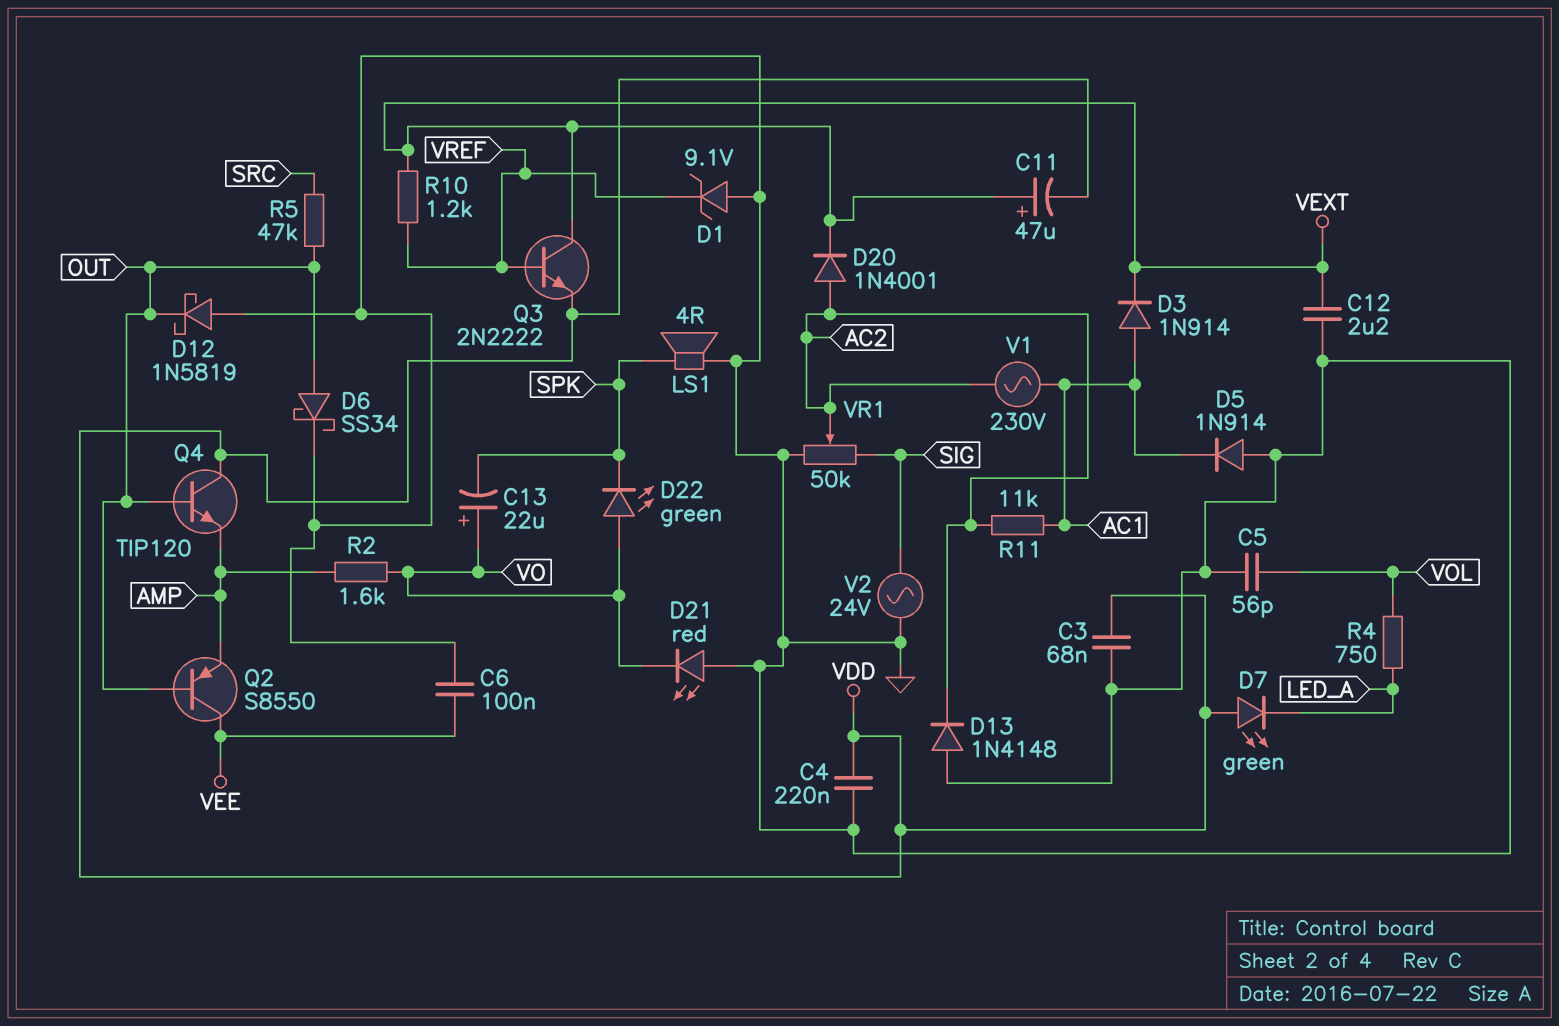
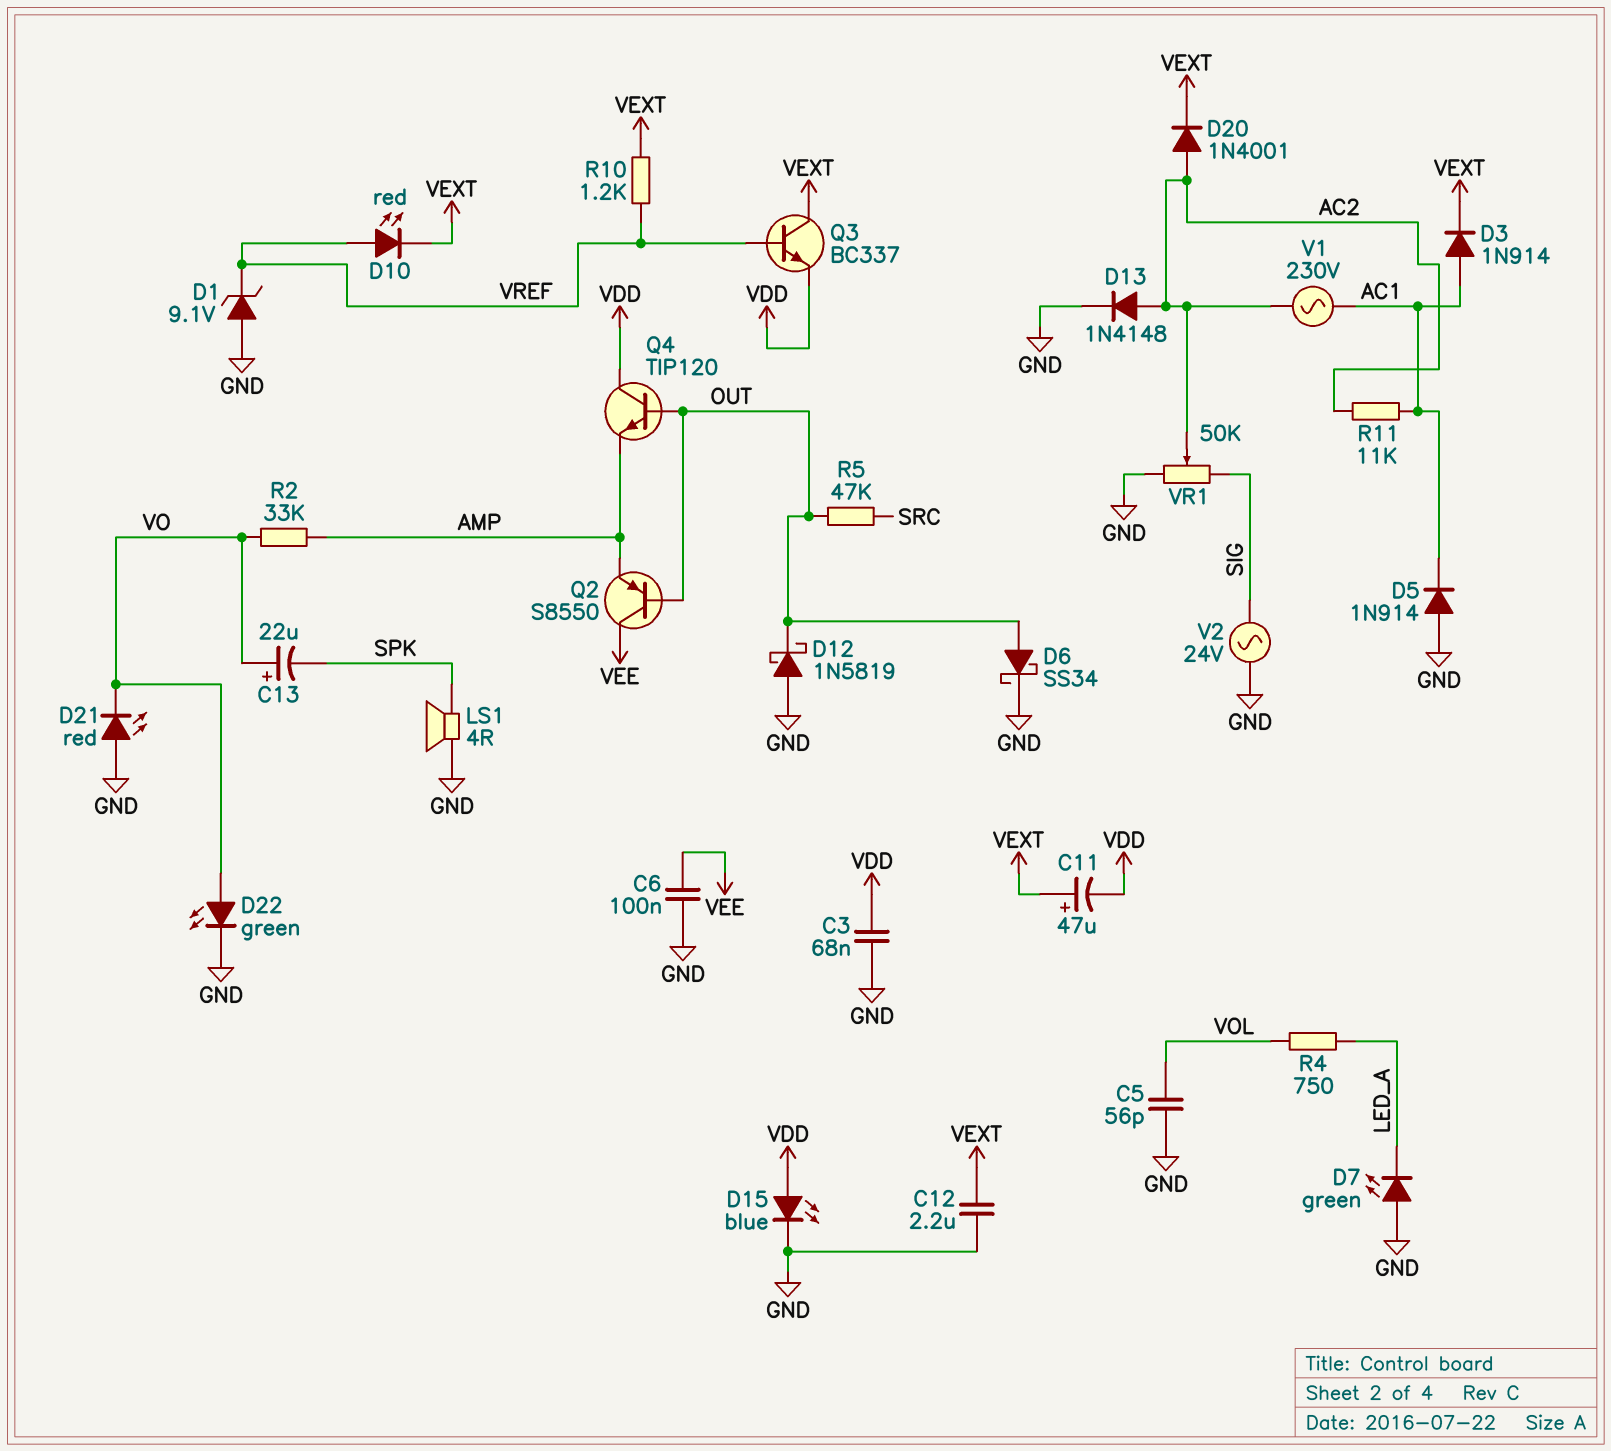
C4: 220nF (GND, VDD) -> none
D7: LED green (A VDD, K LED_A) -> LED green (A GND, K LED_A)
D10: none -> LED red (A VREF, K VEXT)
D13: diode 1N4148 (A GND, K AC2) -> diode 1N4148 (A AC2, K GND)
D15: none -> LED blue (A VDD, K GND)
D22: LED green (A VO, K SPK) -> LED green (A VO, K GND)
Q3: NPN 2N2222 (B VREF, C VEXT, E VDD) -> NPN BC337 (B VREF, C VEXT, E VDD)
R2: 1.6k (AMP, VO) -> 33k (AMP, VO)

